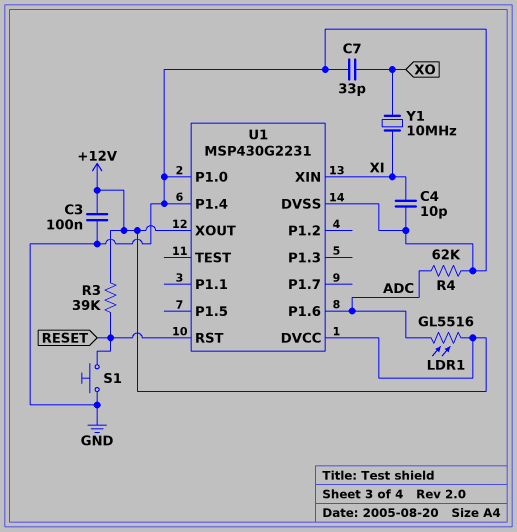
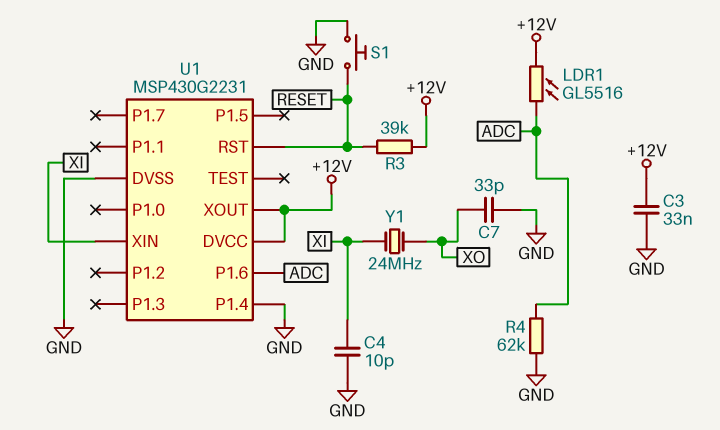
C3: 100nF (+12V, GND) -> 33nF (+12V, GND)
U1 pin P1.0: GND -> none
Y1: 10MHz (XI, XO) -> 24MHz (XI, XO)

